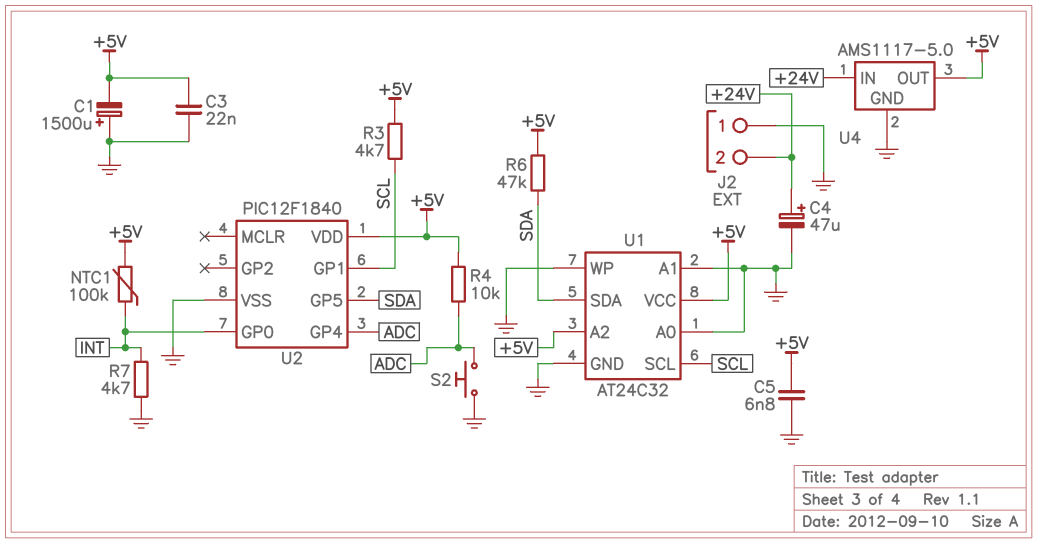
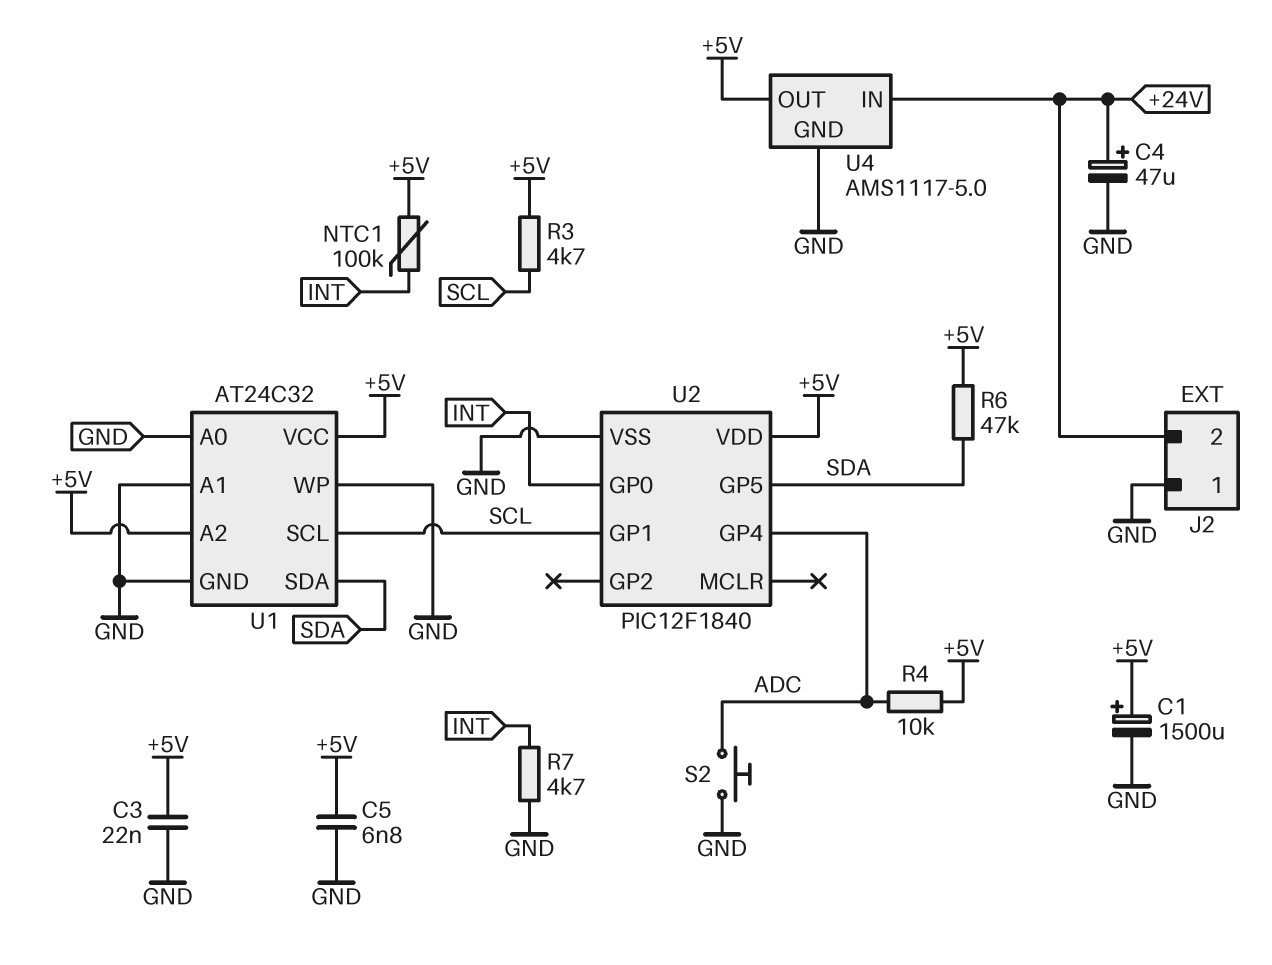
C1: 1500uF (plus GND, minus +5V) -> 1500uF (plus +5V, minus GND)

